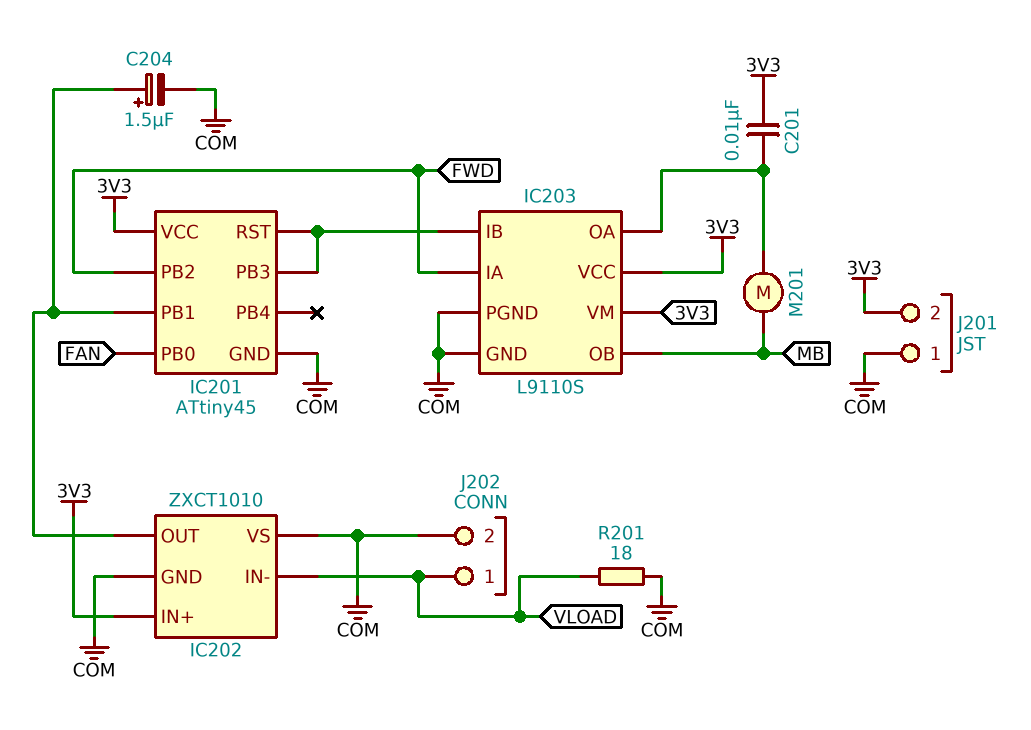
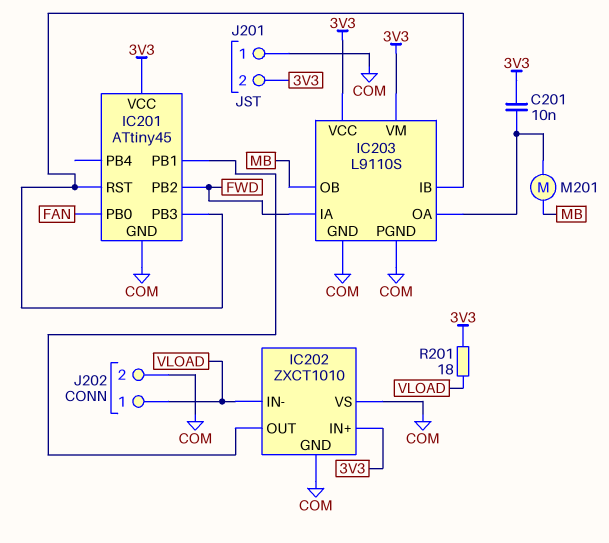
C204: 1.5uF (plus IC201/PB1, minus COM) -> none
R201: 18 (COM, VLOAD) -> 18 (3V3, VLOAD)

